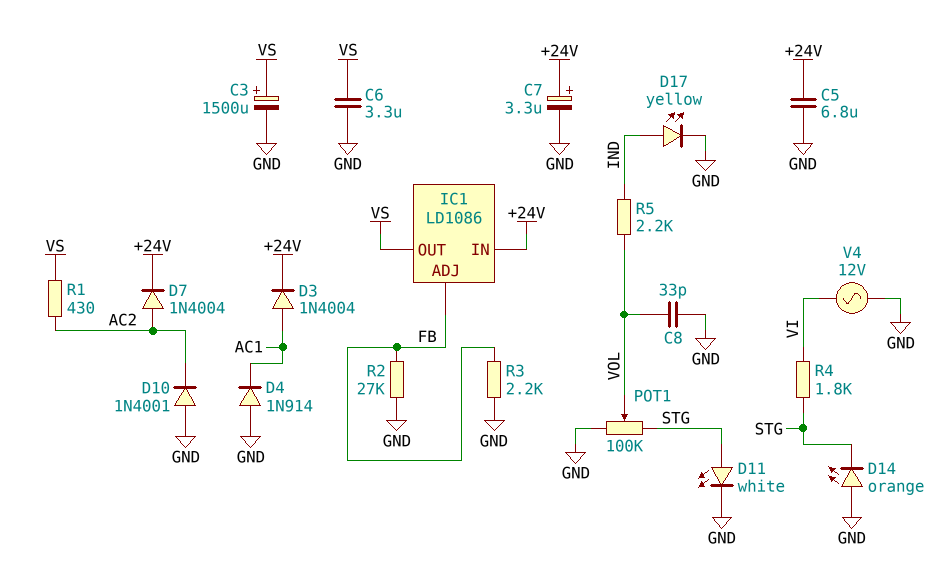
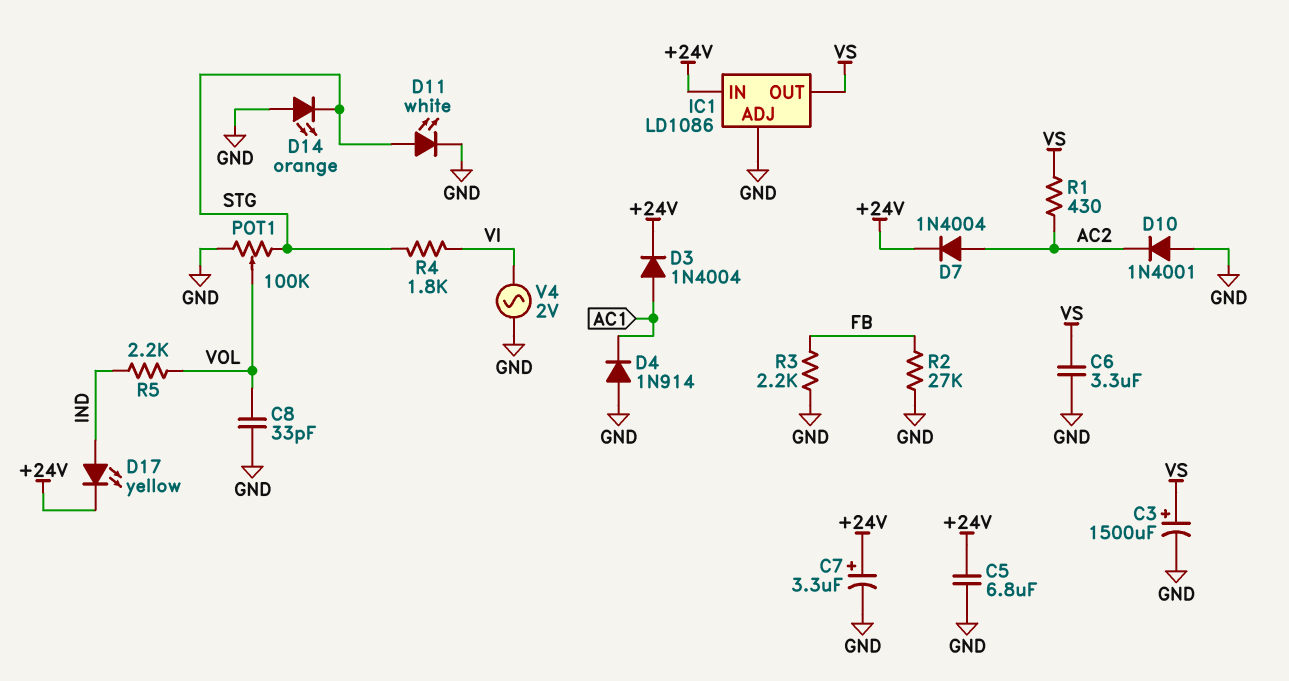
D17: LED yellow (A IND, K GND) -> LED yellow (A IND, K +24V)
IC1 pin ADJ: FB -> GND
V4: AC 12V (GND, VI) -> AC 2V (GND, VI)

